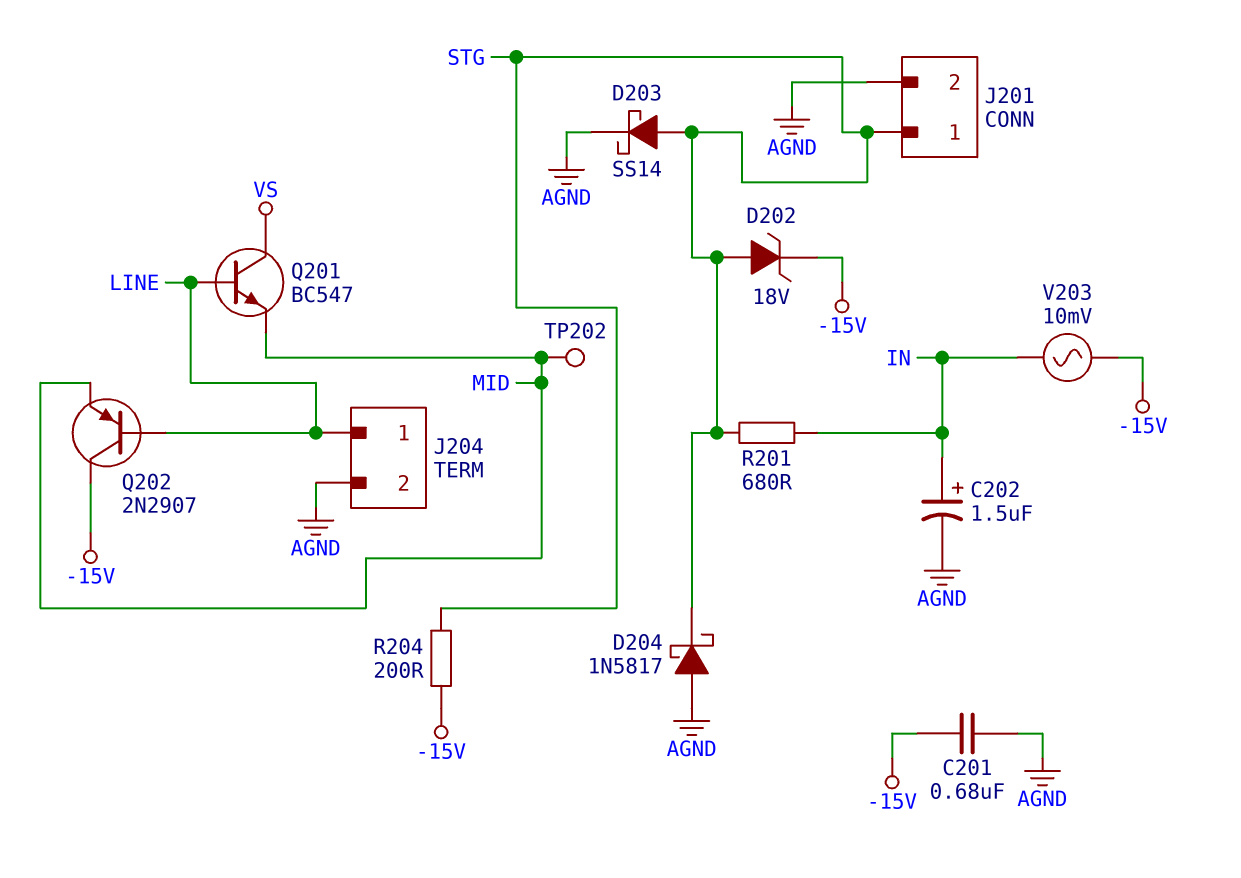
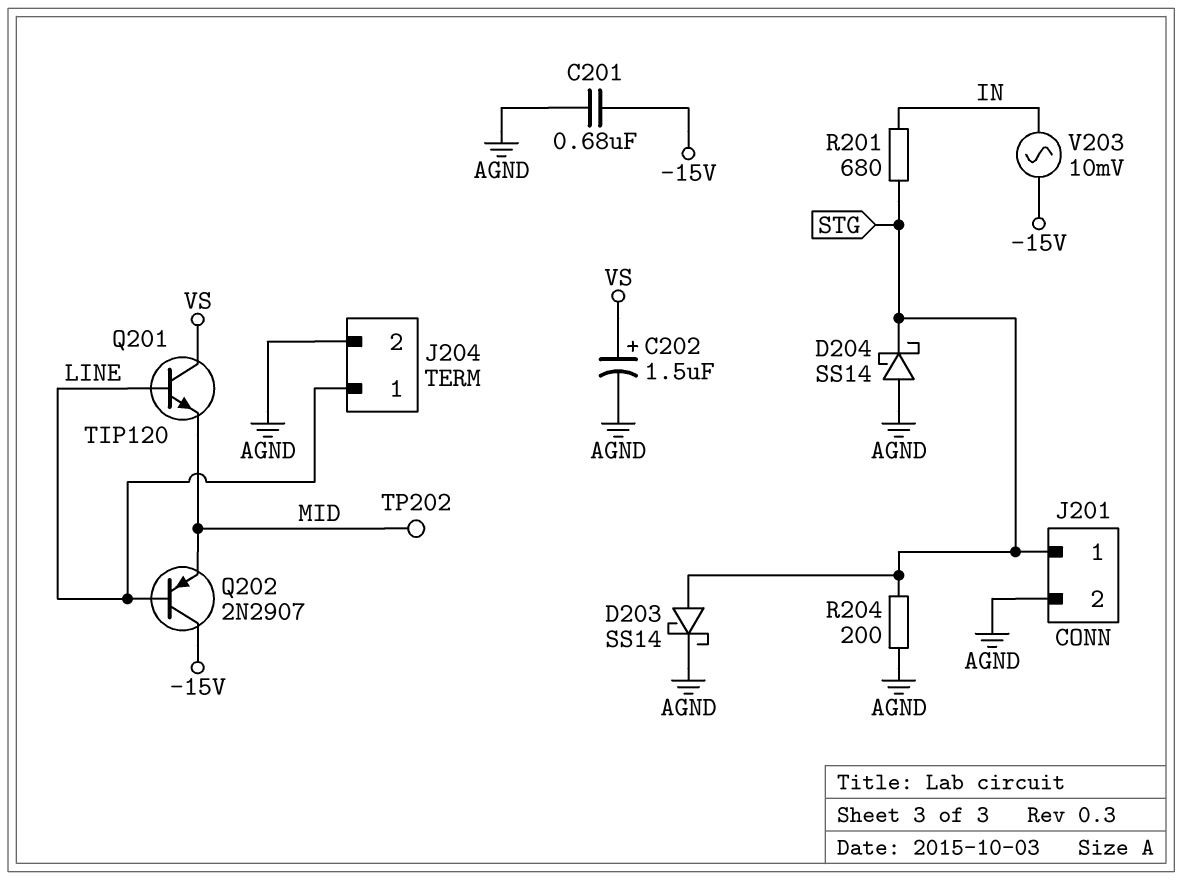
C202: 1.5uF (plus IN, minus AGND) -> 1.5uF (plus VS, minus AGND)
D202: zener 18V (A STG, K -15V) -> none
D204: schottky 1N5817 (A AGND, K STG) -> schottky SS14 (A AGND, K STG)
Q201: NPN BC547 (B LINE, C VS, E MID) -> NPN TIP120 (B LINE, C VS, E MID)
R204: 200 (-15V, STG) -> 200 (AGND, STG)

